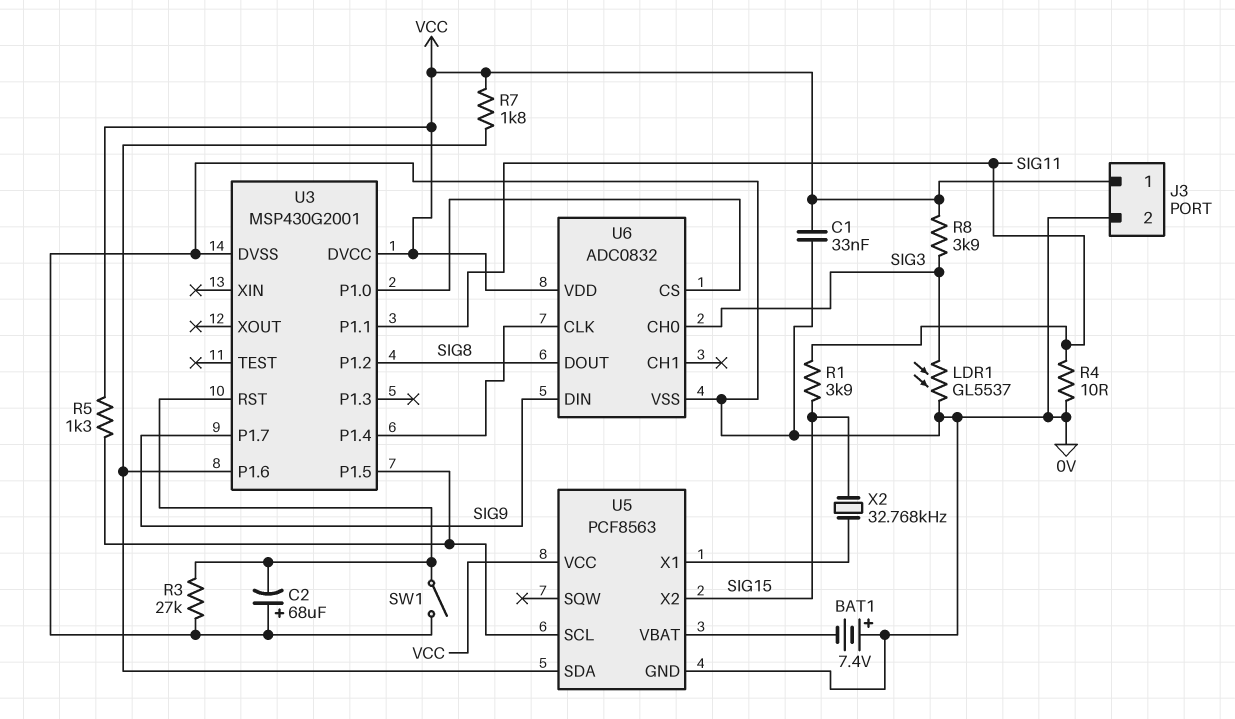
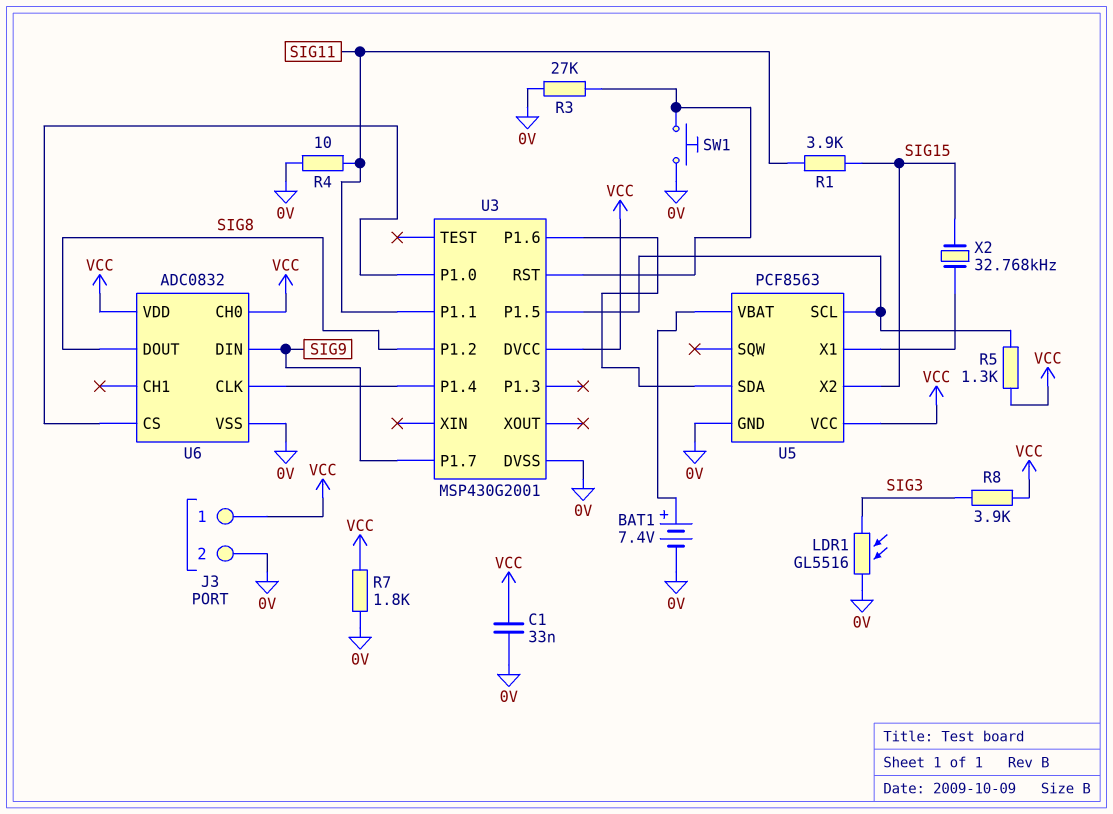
BAT1: 7.4V (plus 0V, minus U5/VBAT) -> 7.4V (plus U5/VBAT, minus 0V)
C2: 68uF (plus 0V, minus U3/RST) -> none
LDR1: GL5537 (0V, SIG3) -> GL5516 (0V, SIG3)
R7: 1.8k (U3/P1.6, VCC) -> 1.8k (0V, VCC)
SW1: switch (0V, U3/RST) -> button (0V, U3/RST)
U6 pin CH0: SIG3 -> VCC

